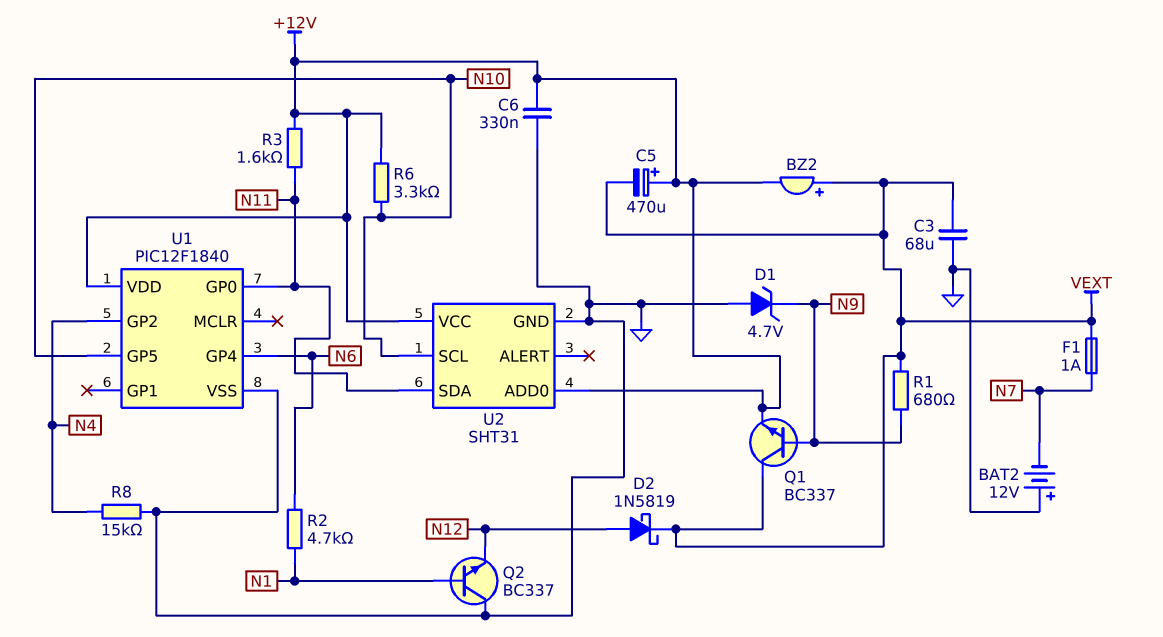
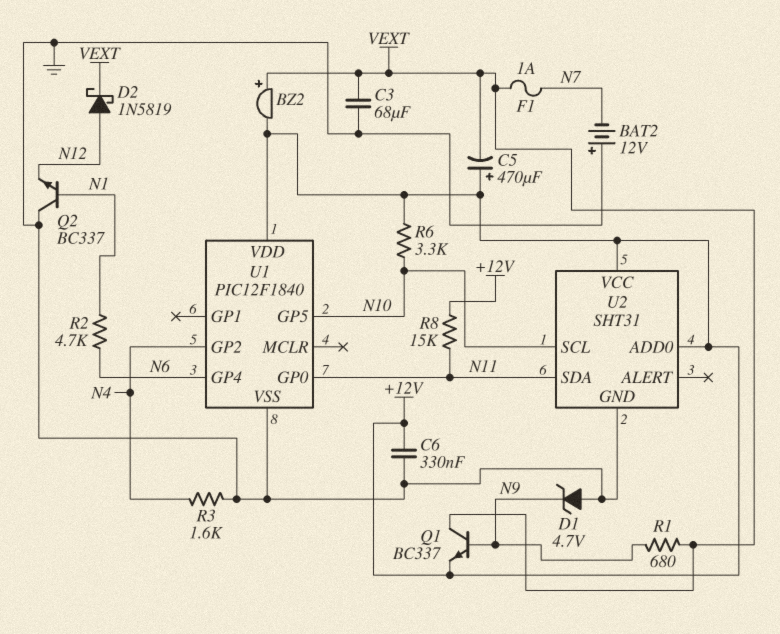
R3: 1.6k (+12V, N11) -> 1.6k (GND, N4)
R8: 15k (GND, N4) -> 15k (+12V, N11)

